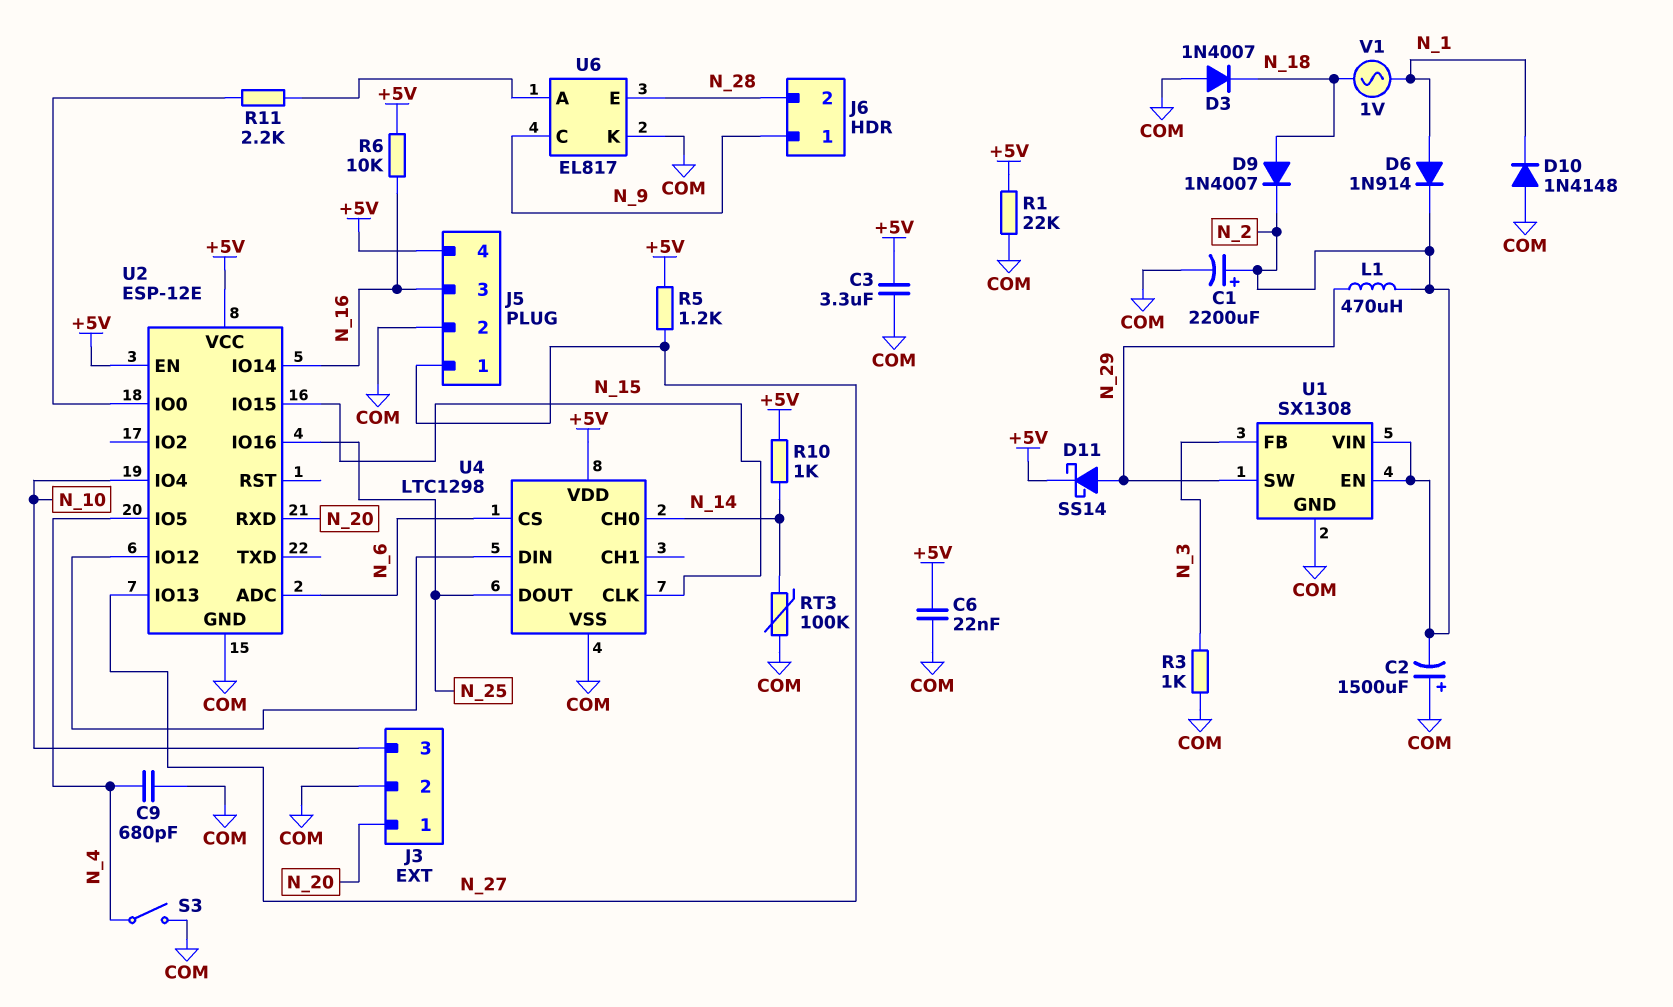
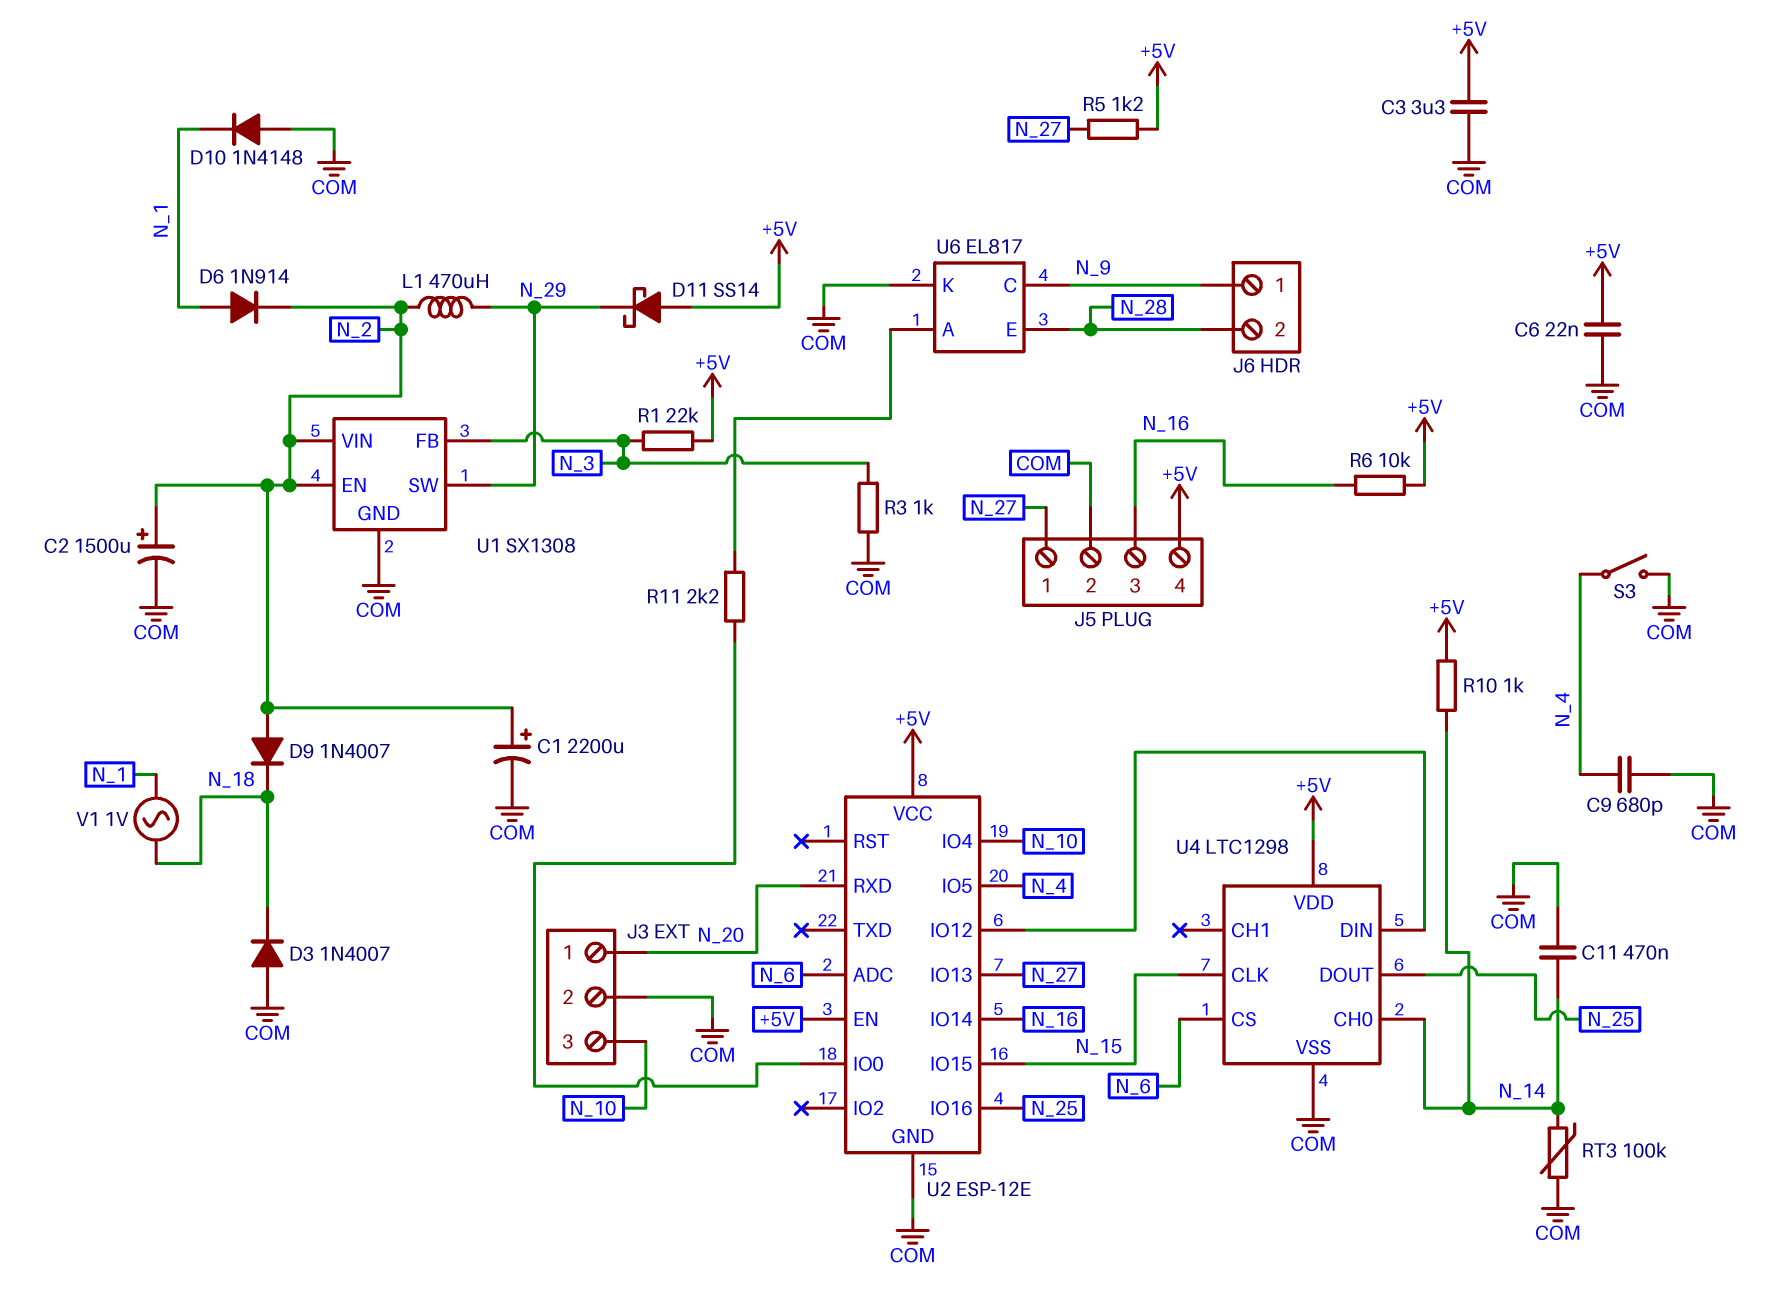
C2: 1500uF (plus COM, minus N_2) -> 1500uF (plus N_2, minus COM)
C11: none -> 470nF (COM, N_14)
D9: diode 1N4007 (A N_18, K N_2) -> diode 1N4007 (A N_2, K N_18)
D11: schottky SS14 (A N_29, K +5V) -> schottky SS14 (A +5V, K N_29)
R1: 22k (+5V, COM) -> 22k (+5V, N_3)

